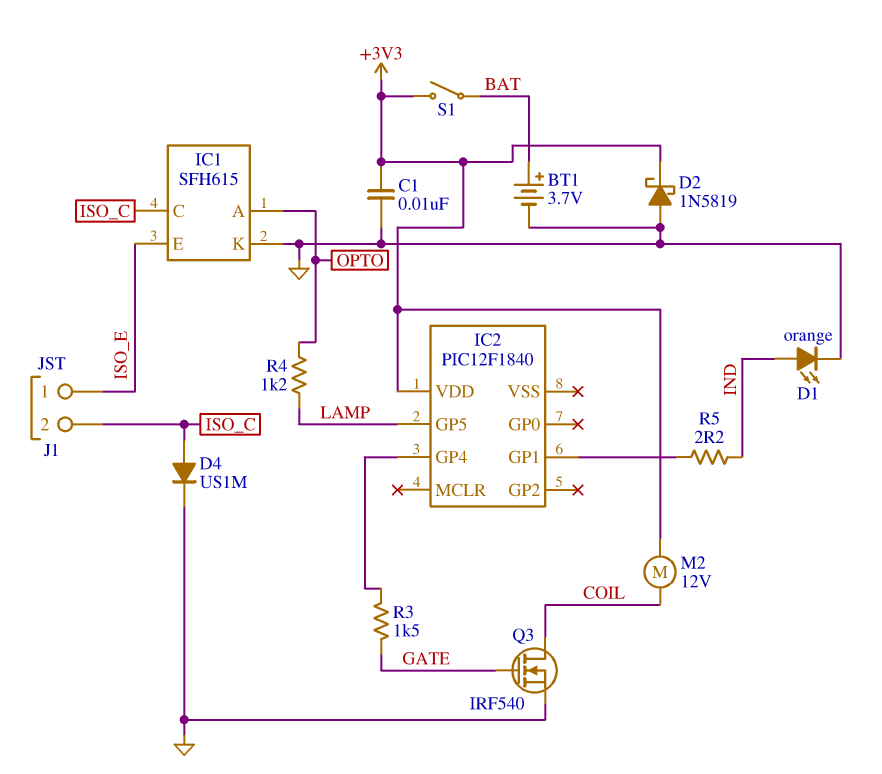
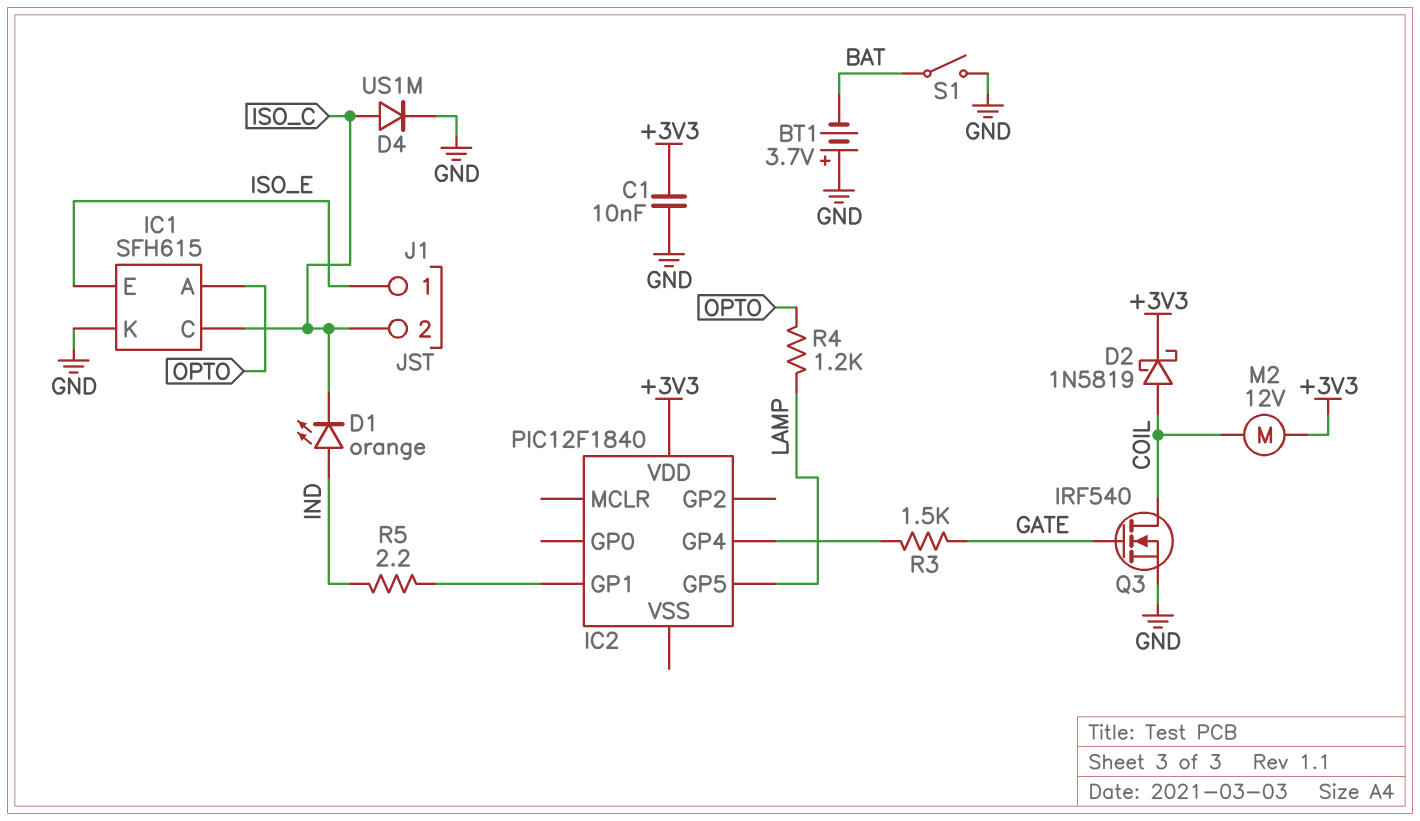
BT1: 3.7V (plus BAT, minus GND) -> 3.7V (plus GND, minus BAT)
D1: LED orange (A IND, K GND) -> LED orange (A IND, K ISO_C)
D2: schottky 1N5819 (A GND, K +3V3) -> schottky 1N5819 (A COIL, K +3V3)
S1: switch (+3V3, BAT) -> switch (BAT, GND)

